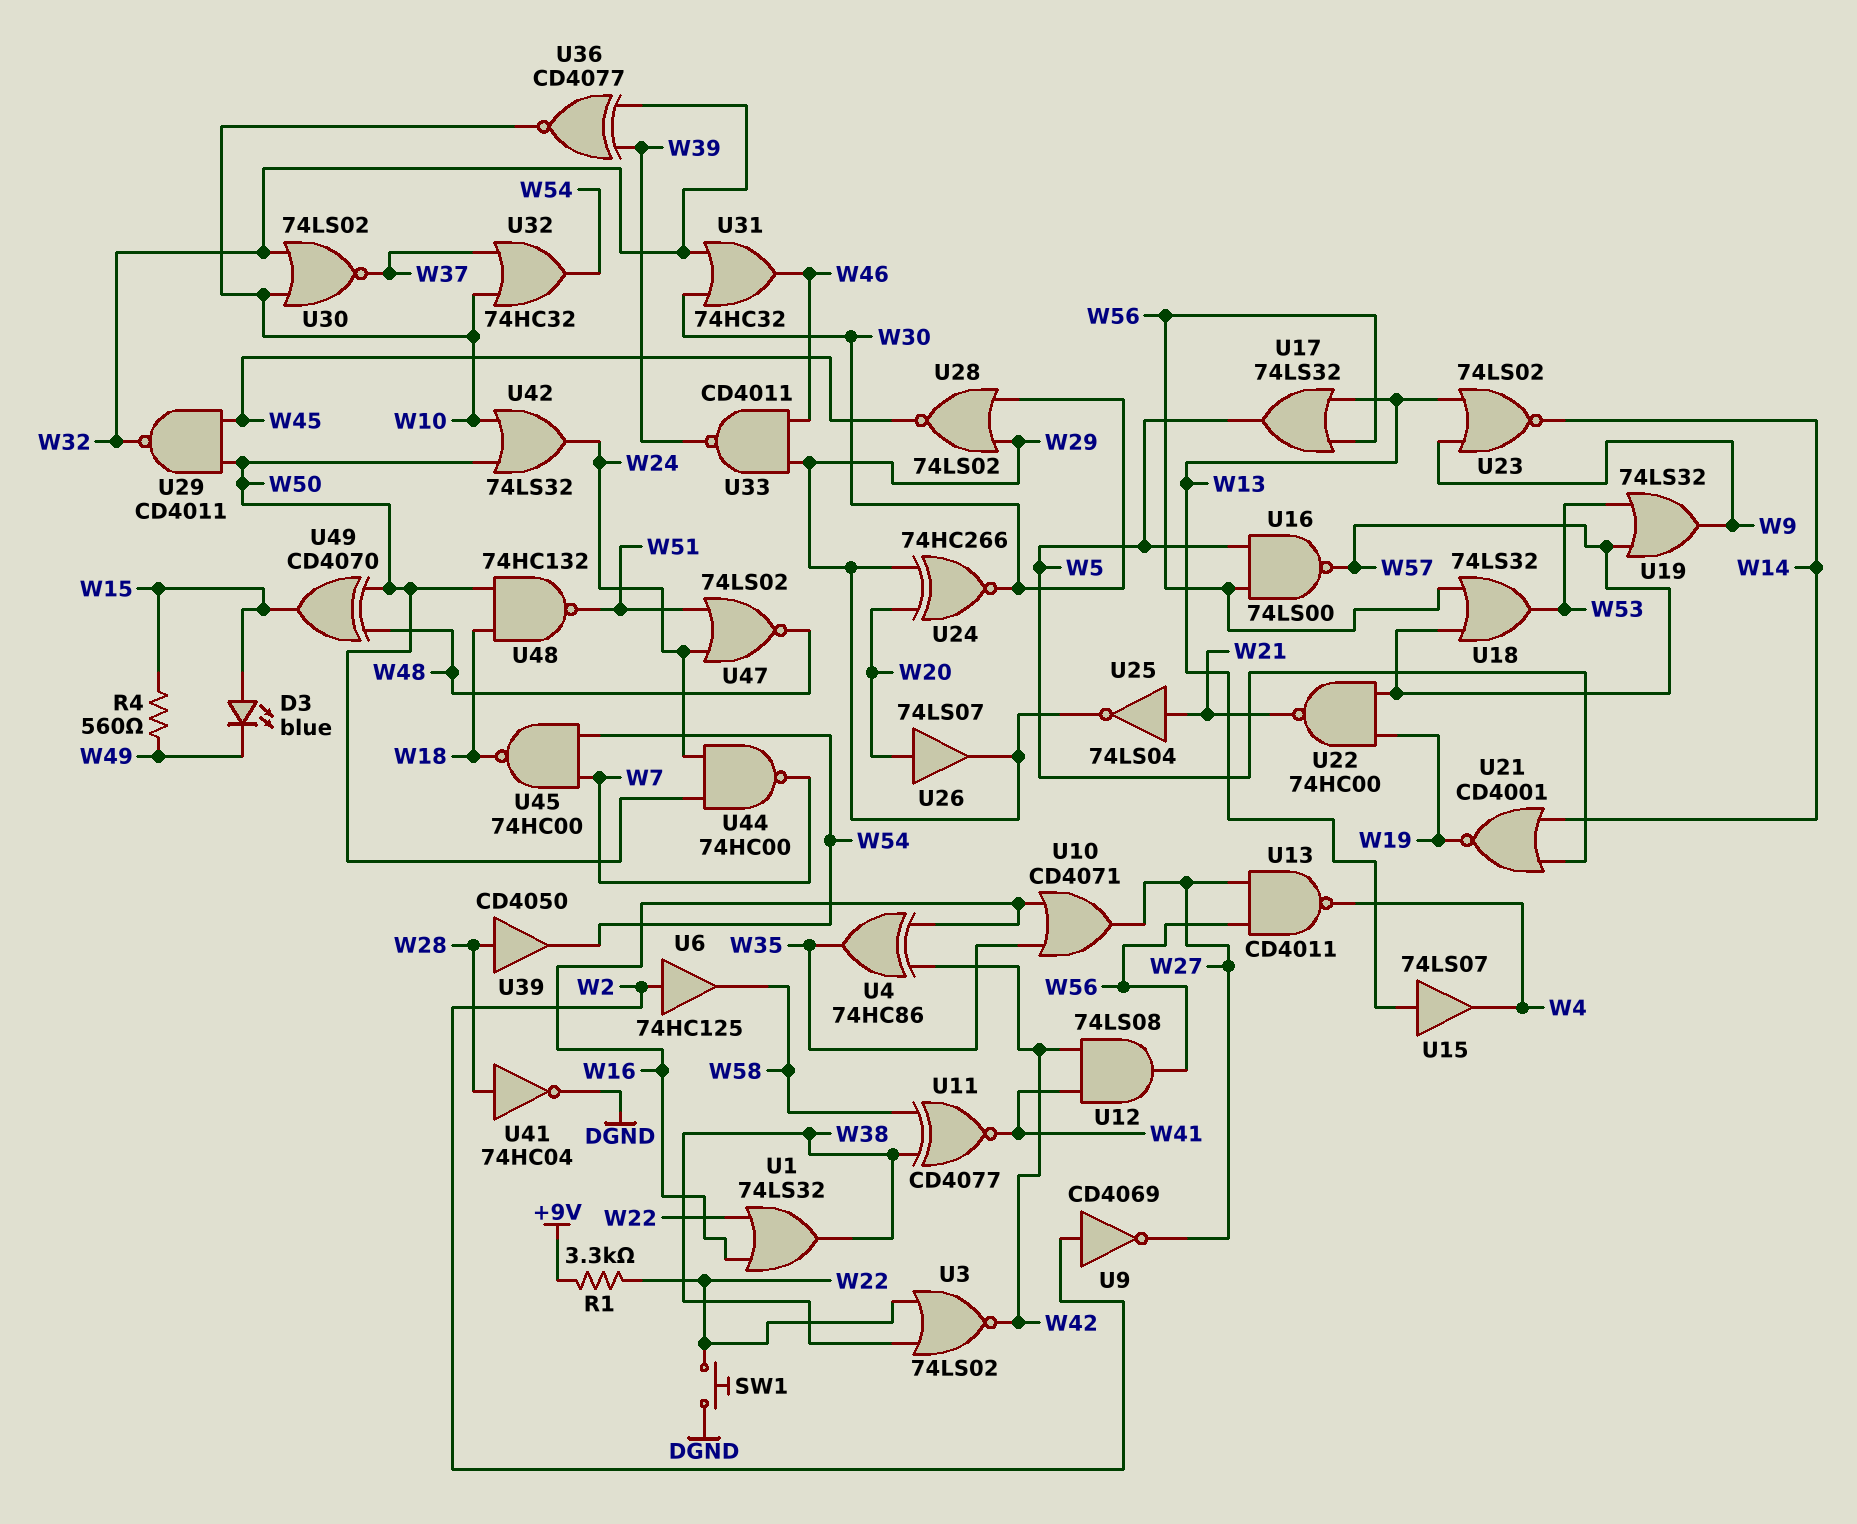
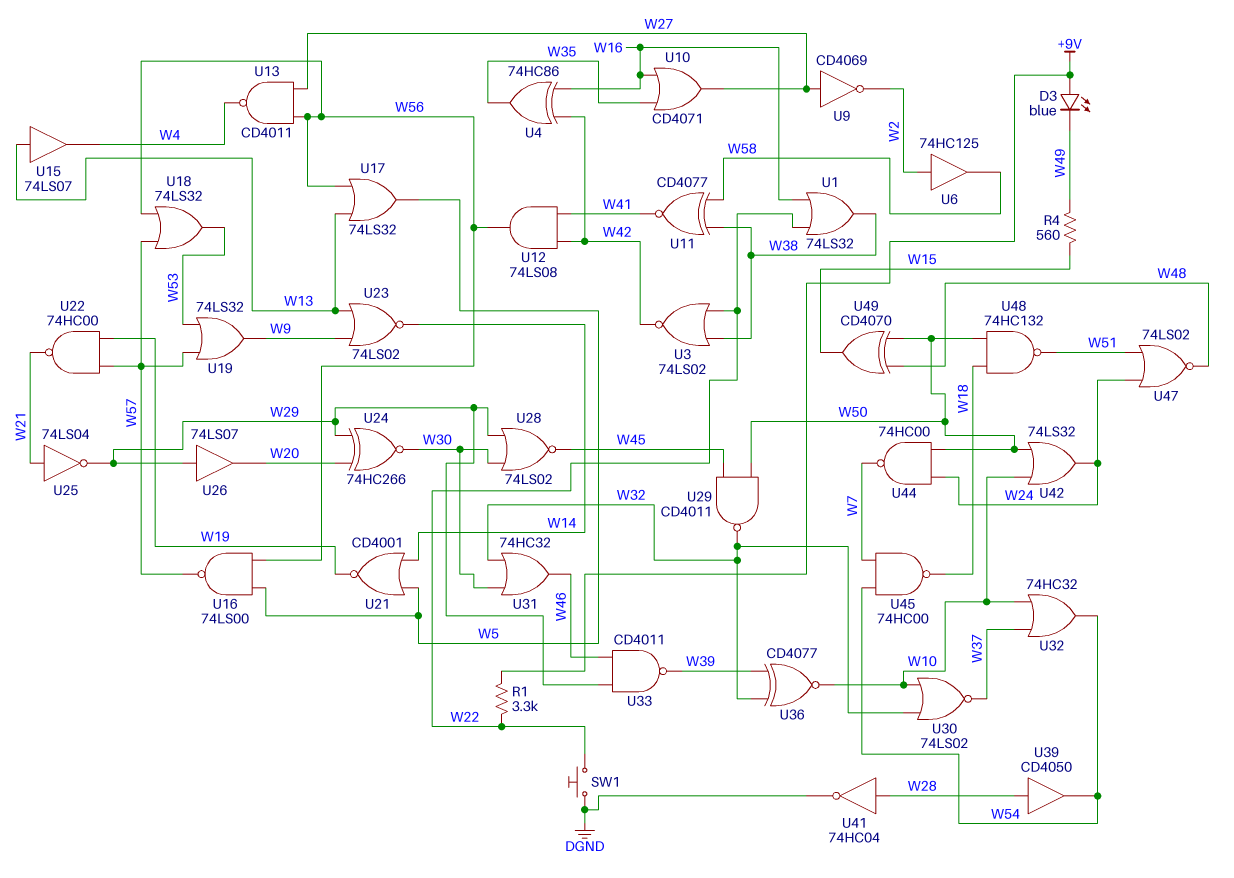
D3: LED blue (A W15, K W49) -> LED blue (A +9V, K W49)
U9: NOT CD4069 (in W2, out W27) -> NOT CD4069 (in W27, out W2)
U26: buffer 74LS07 (in W20, out W29) -> buffer 74LS07 (in W29, out W20)

